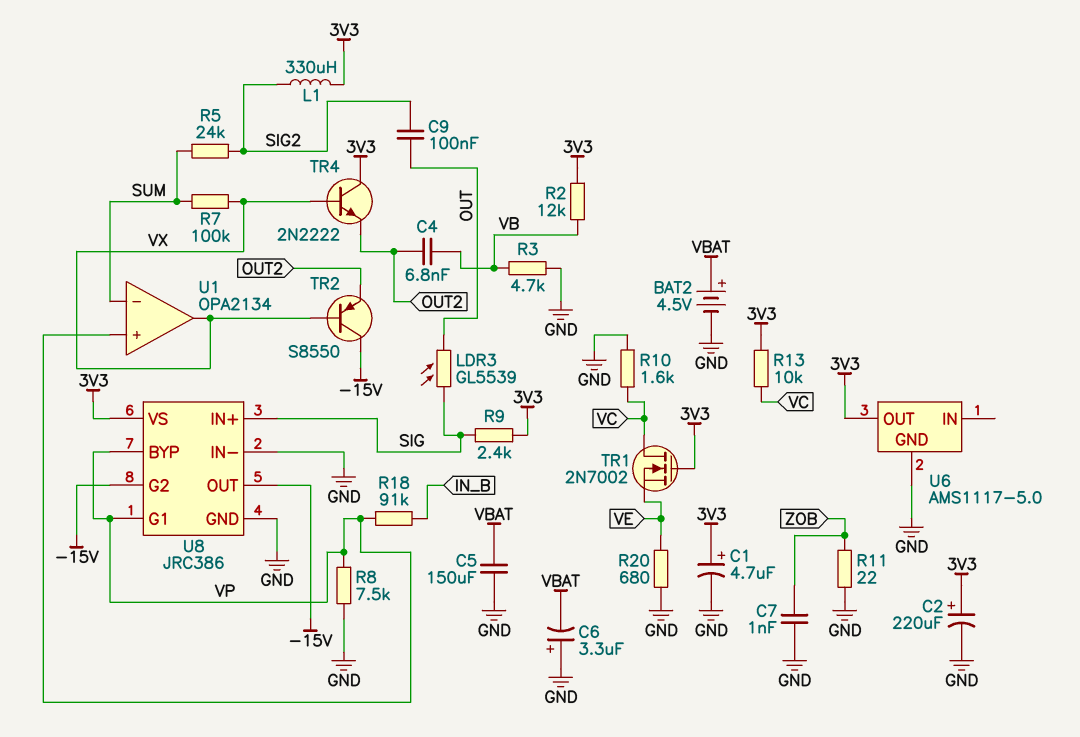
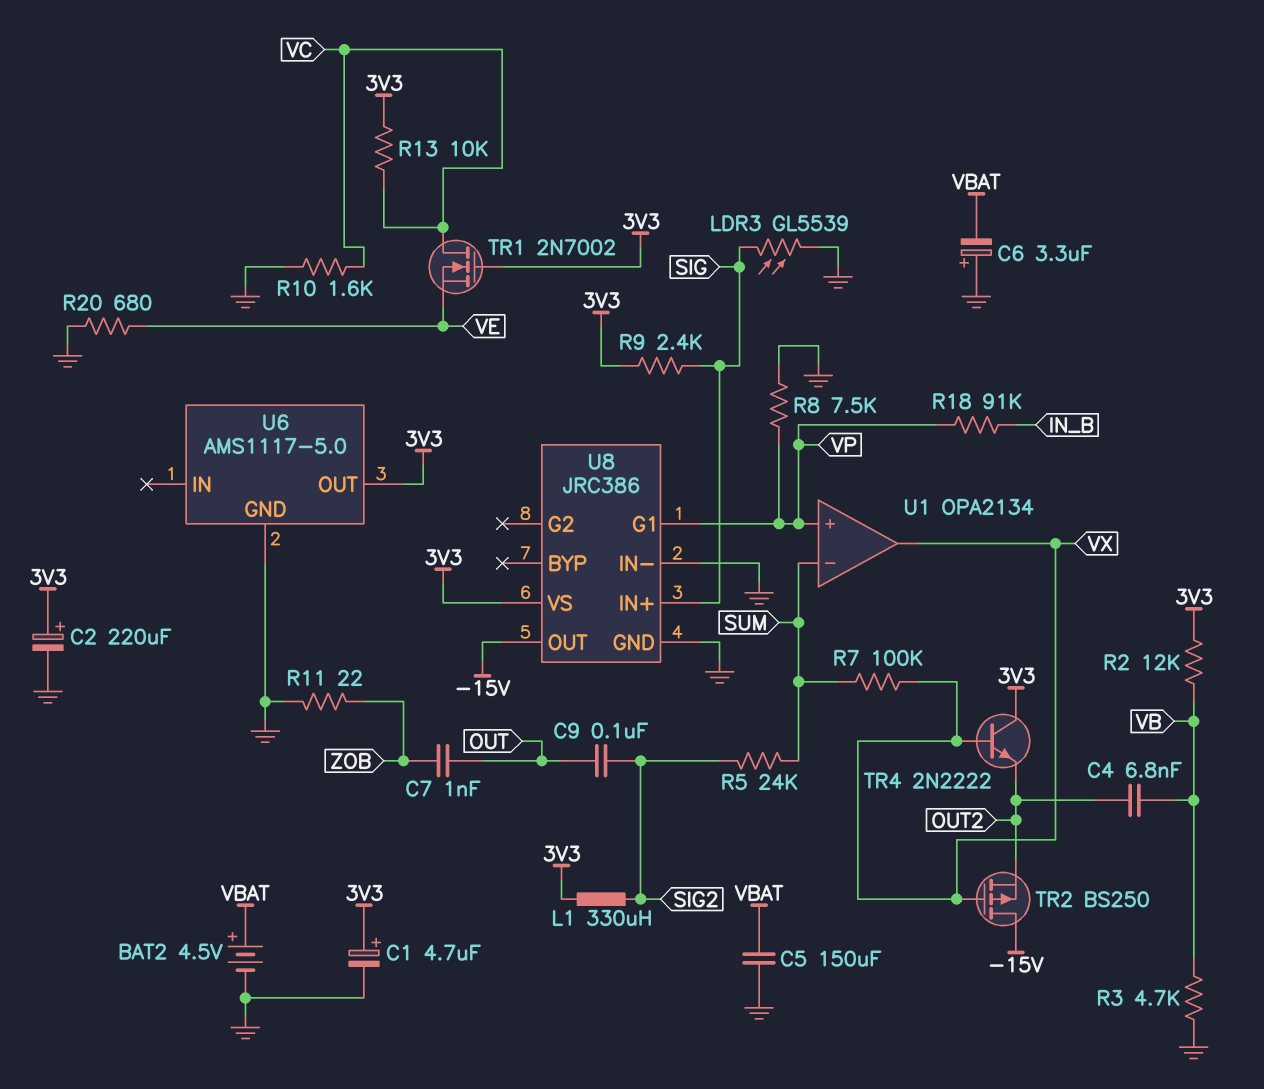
C7: 1nF (GND, ZOB) -> 1nF (OUT, ZOB)
LDR3: GL5539 (OUT, SIG) -> GL5539 (GND, SIG)
TR2: PNP S8550 (B VX, C -15V, E OUT2) -> PMOS BS250 (G VX, D -15V, S OUT2)
U8 pin BYP: VP -> none
U8 pin G2: -15V -> none

